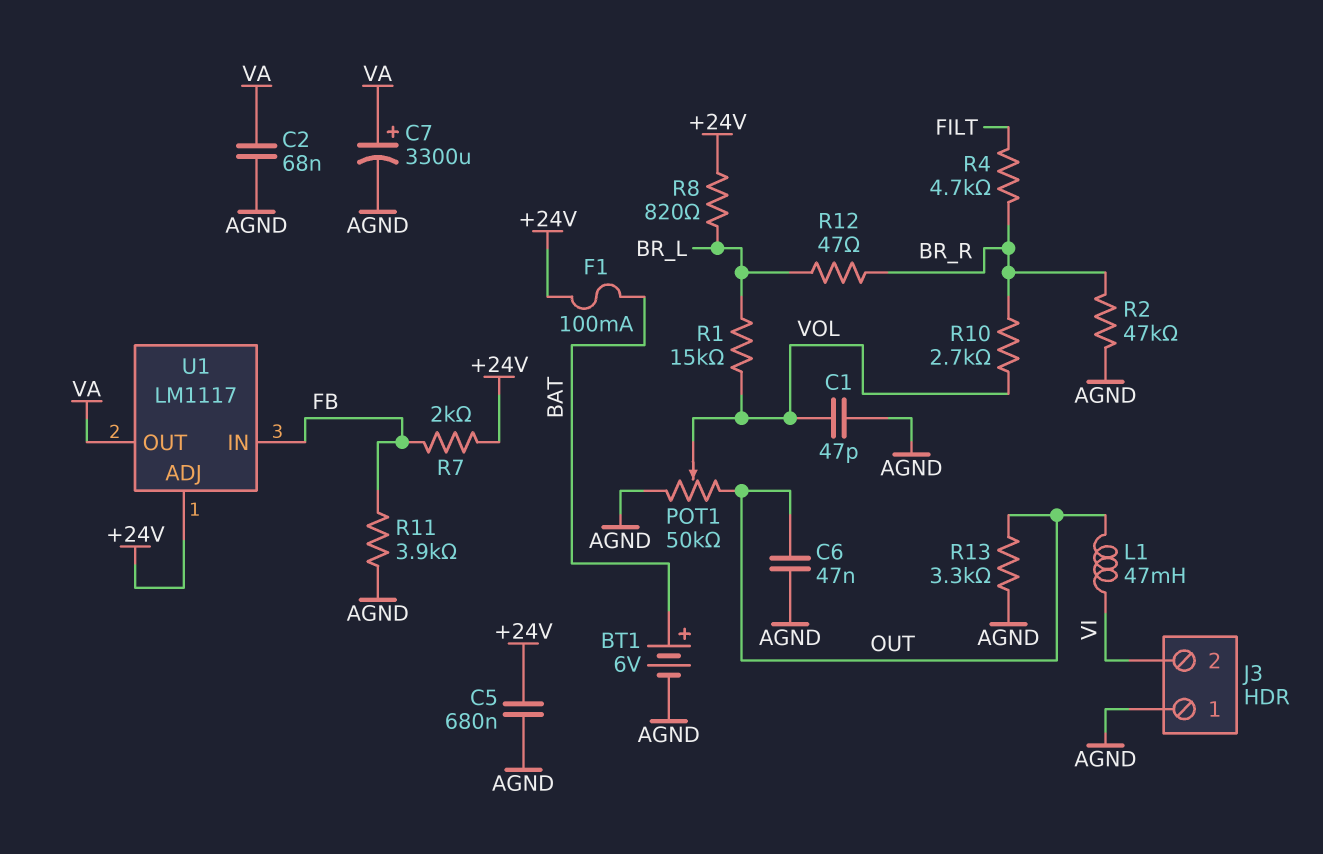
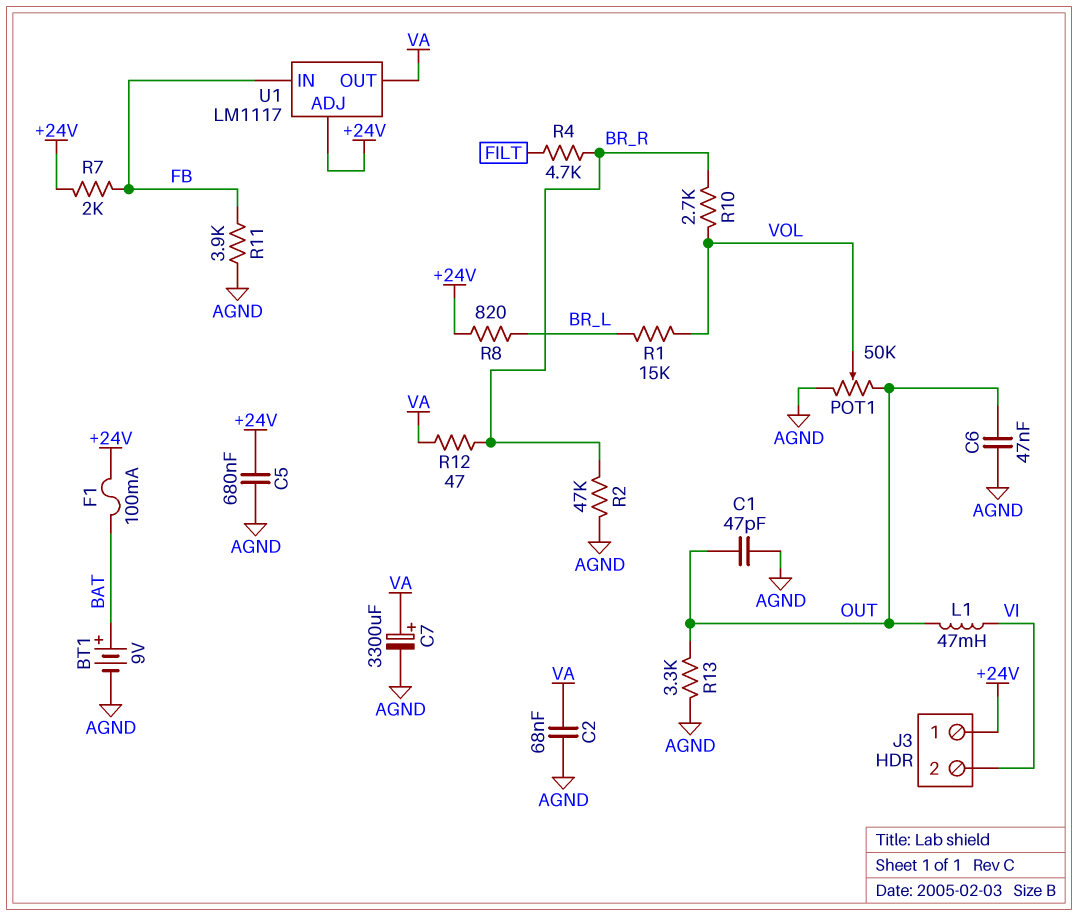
BT1: 6V (plus BAT, minus AGND) -> 9V (plus BAT, minus AGND)
C1: 47pF (AGND, VOL) -> 47pF (AGND, OUT)
J3 pin 1: AGND -> +24V
R12: 47 (BR_L, BR_R) -> 47 (BR_R, VA)

